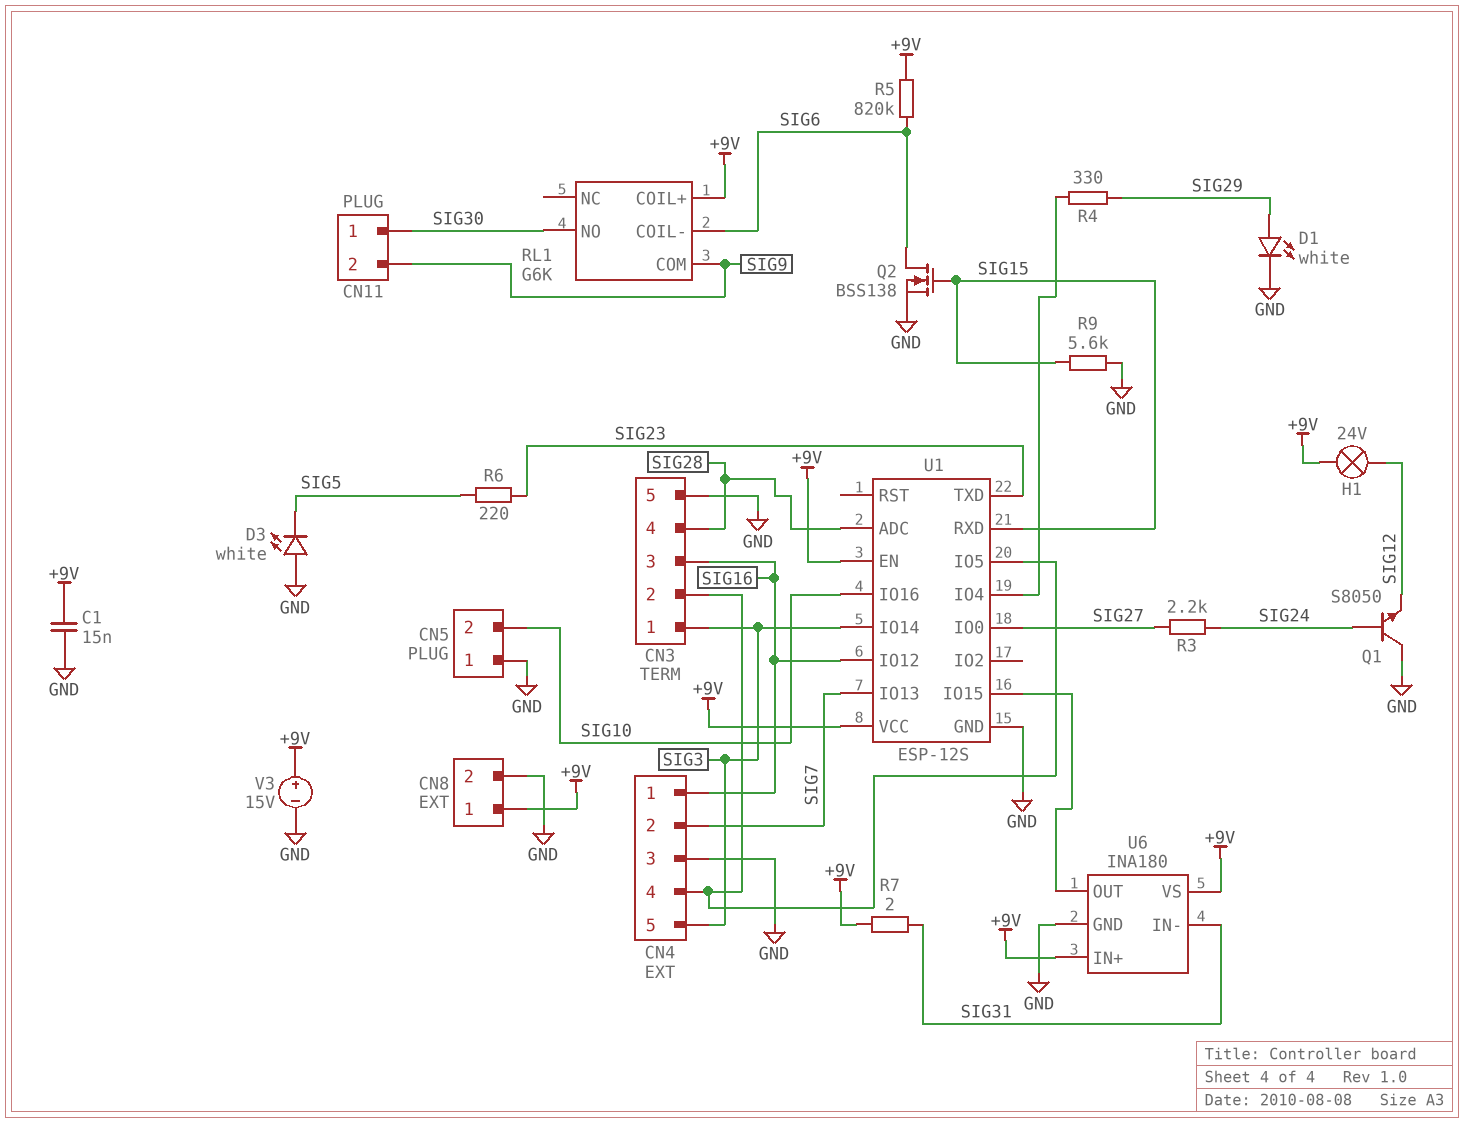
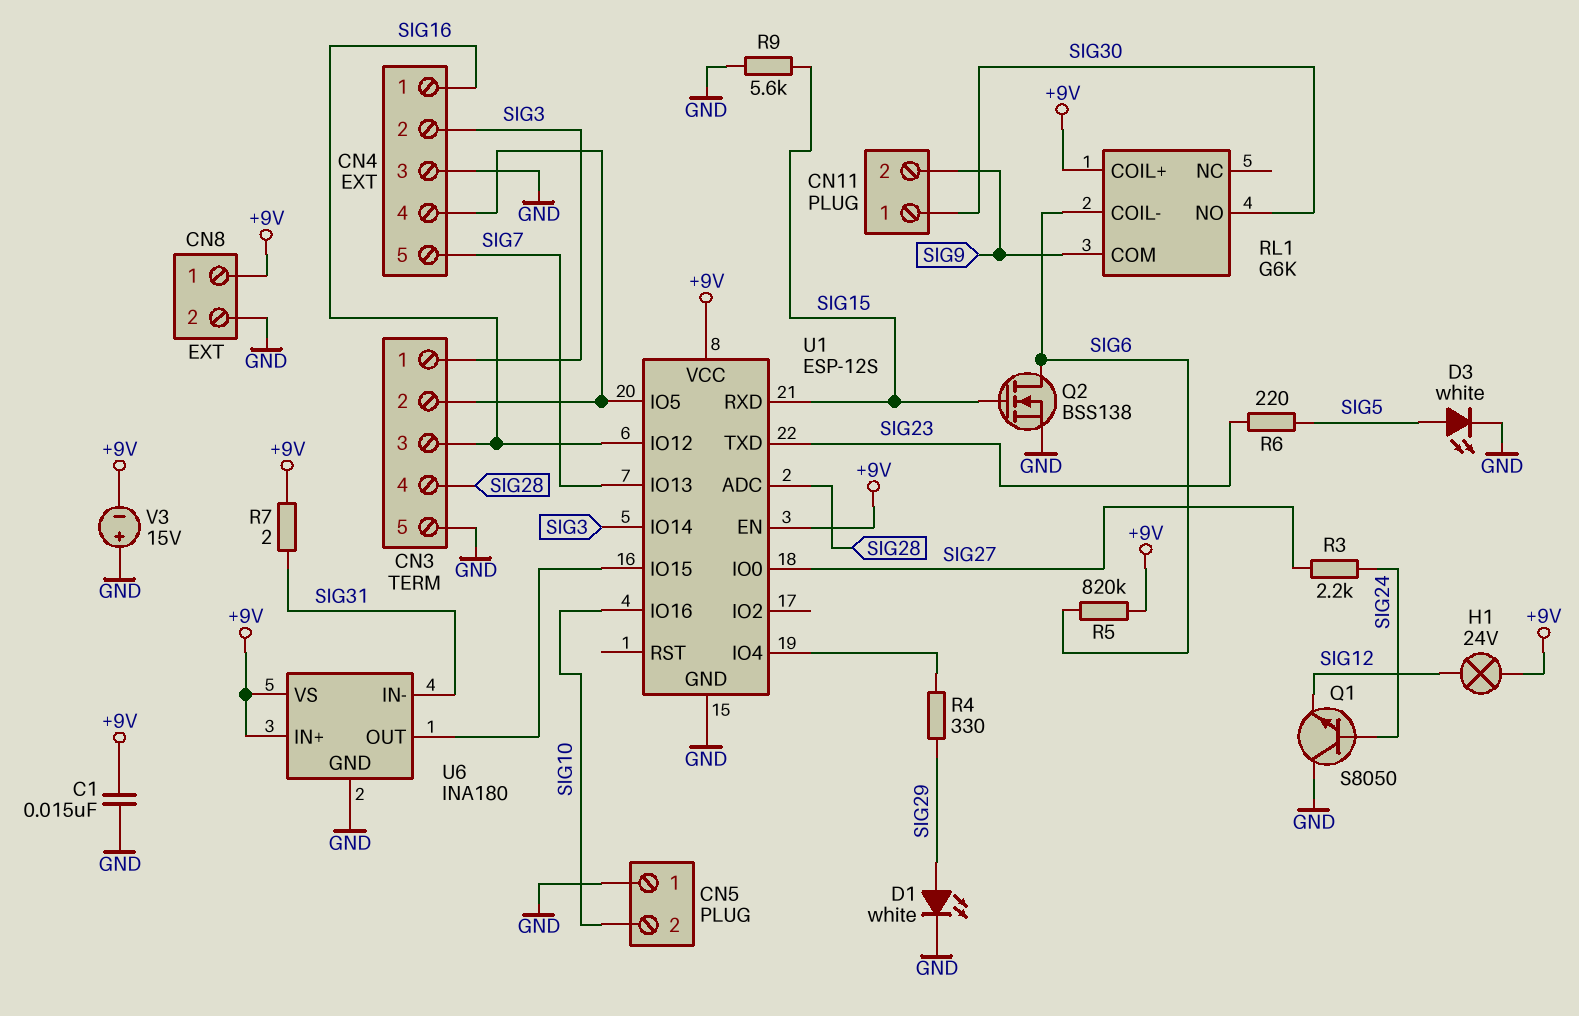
CN4 pin 2: SIG7 -> SIG3
CN4 pin 5: SIG3 -> SIG7
D3: LED white (A GND, K SIG5) -> LED white (A SIG5, K GND)
V3: 15V (plus +9V, minus GND) -> 15V (plus GND, minus +9V)

